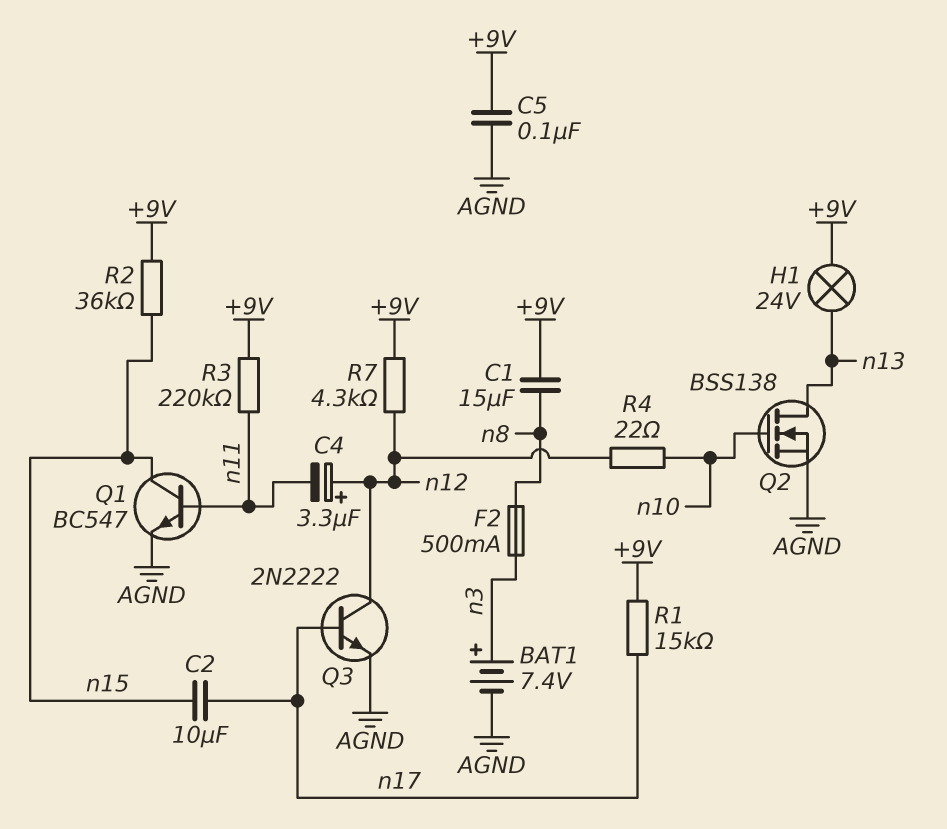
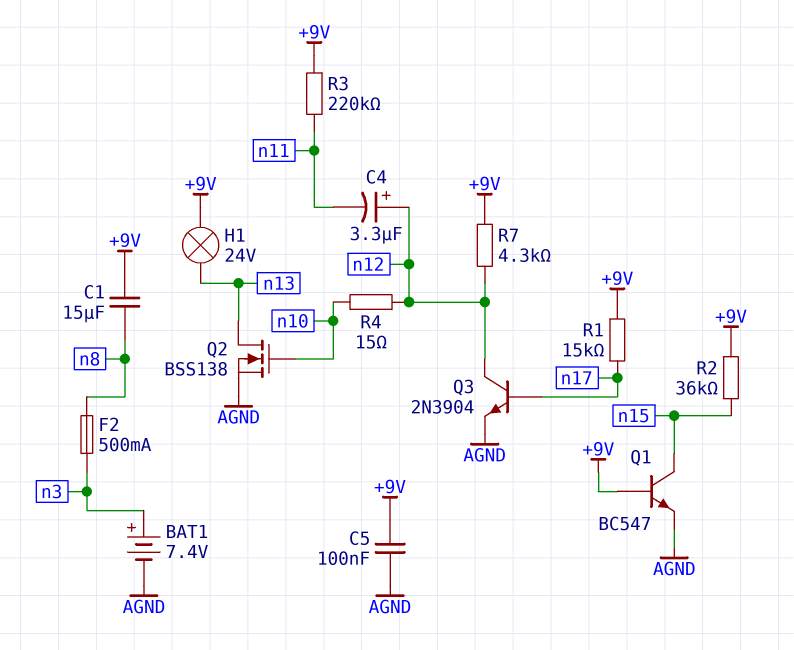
C2: 10uF (n15, n17) -> none
Q1: NPN BC547 (B n11, C n15, E AGND) -> NPN BC547 (B +9V, C n15, E AGND)
Q3: NPN 2N2222 (B n17, C n12, E AGND) -> NPN 2N3904 (B n17, C n12, E AGND)
R4: 22 (n10, n12) -> 15 (n10, n12)

